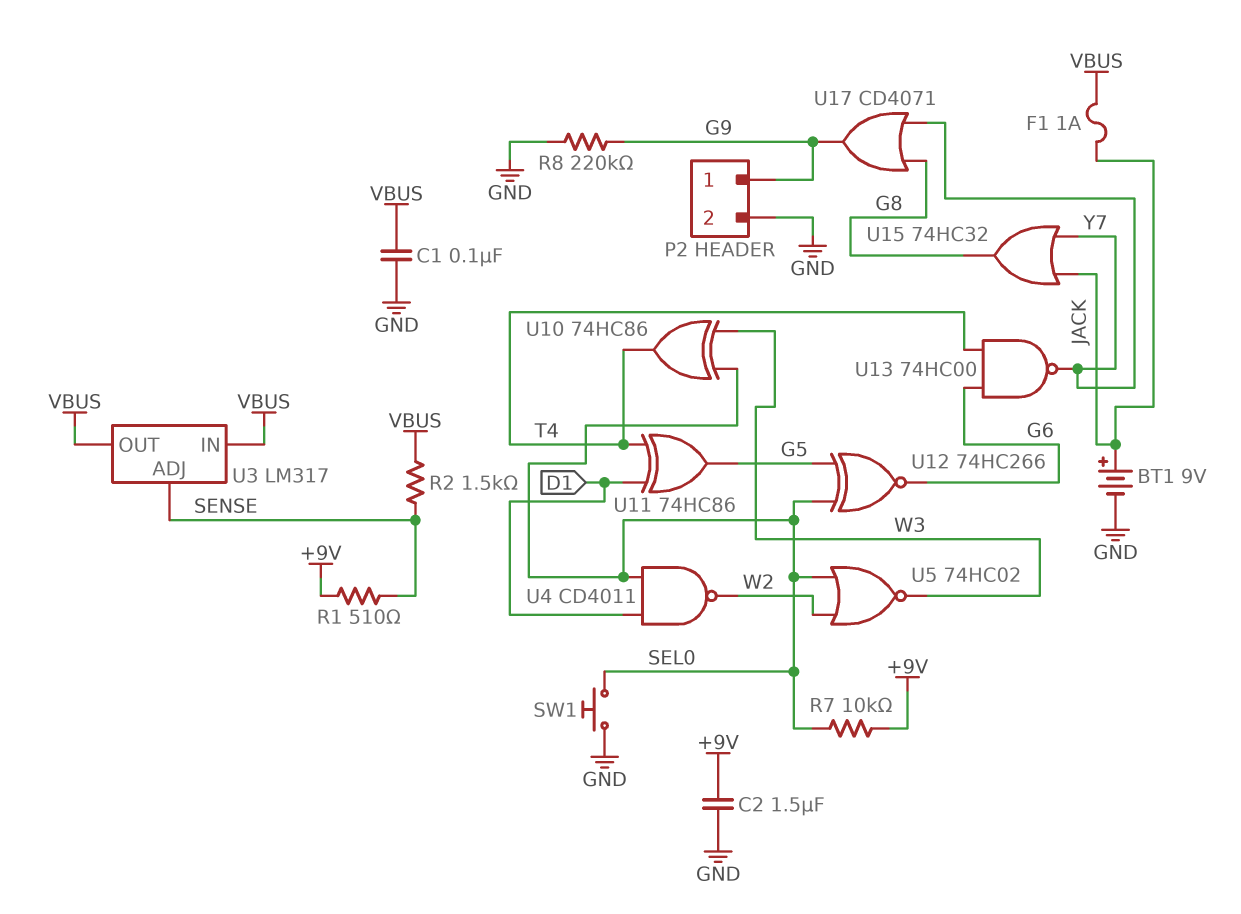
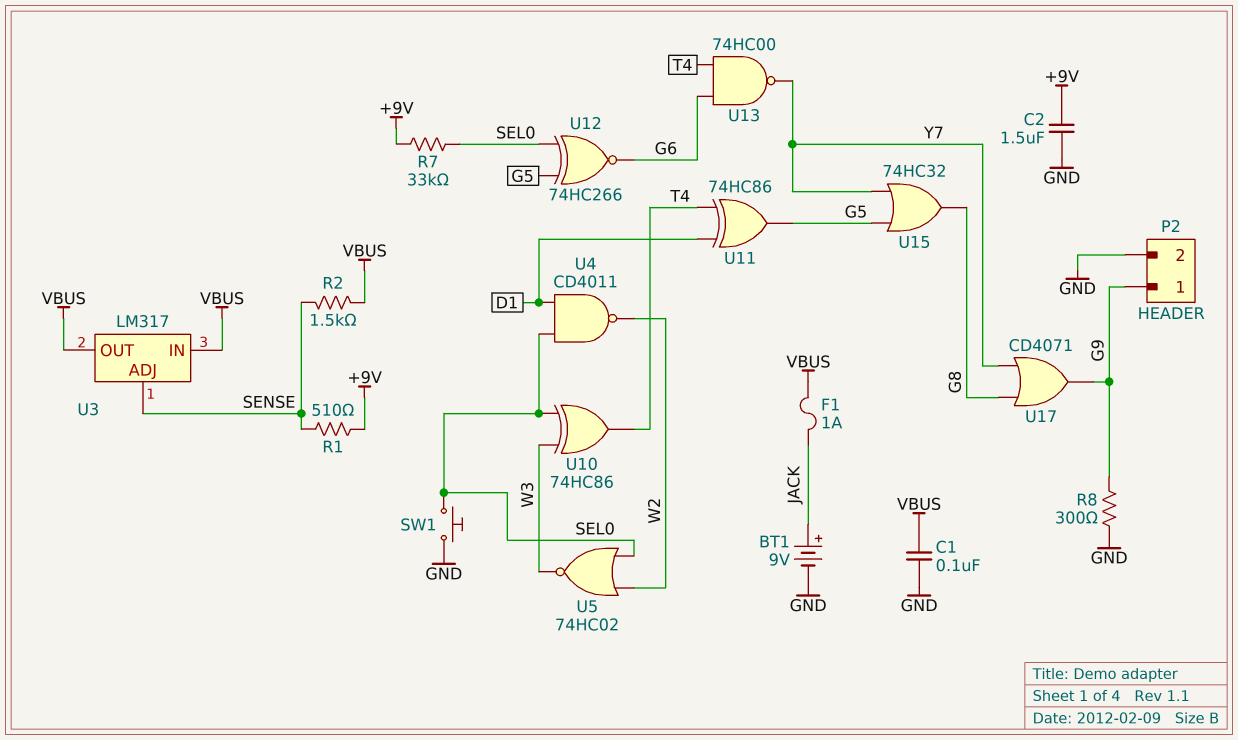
R7: 10k (+9V, SEL0) -> 33k (+9V, SEL0)
R8: 220k (G9, GND) -> 300 (G9, GND)
U15: OR 74HC32 (in JACK, in Y7, out G8) -> OR 74HC32 (in G5, in Y7, out G8)

